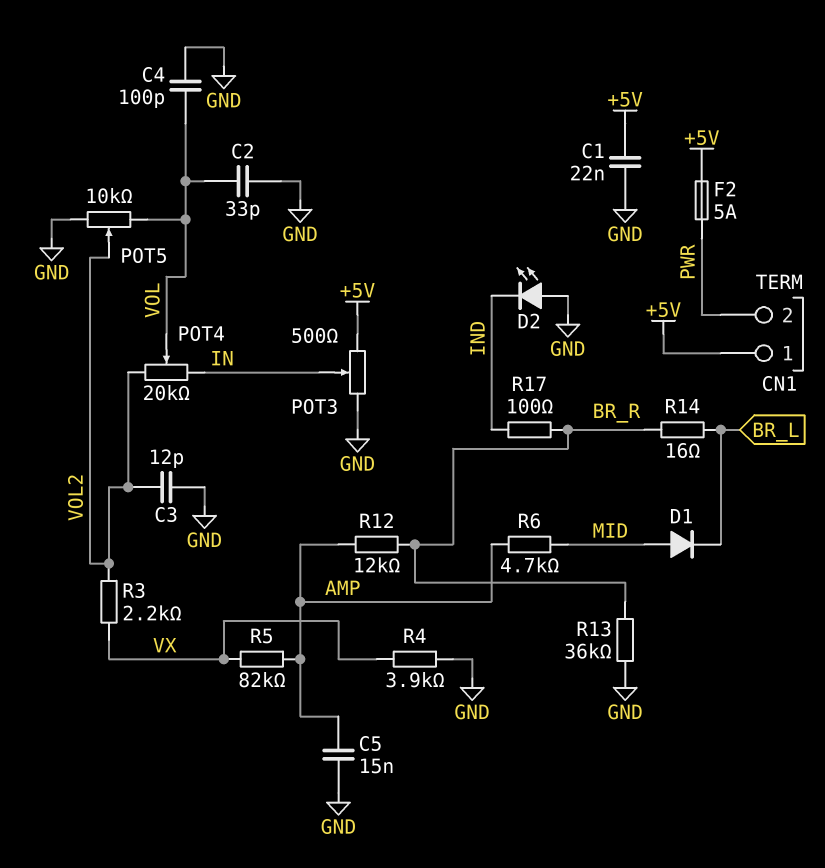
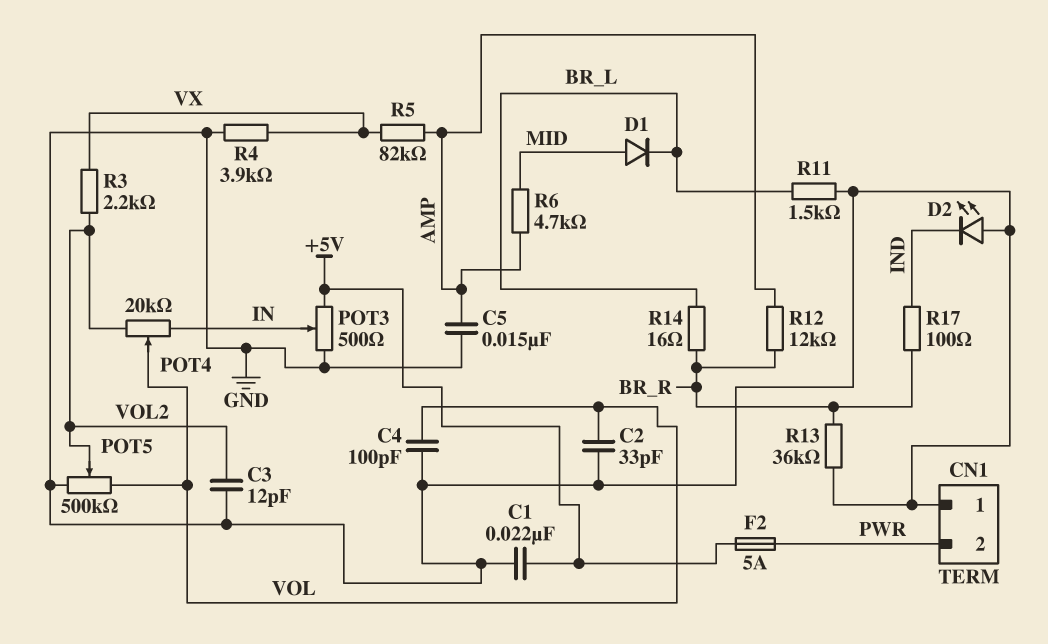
CN1 pin 1: +5V -> GND
POT5: 10k (GND, VOL, wiper VOL2) -> 500k (GND, VOL, wiper VOL2)
R11: none -> 1.5k (BR_L, GND)

